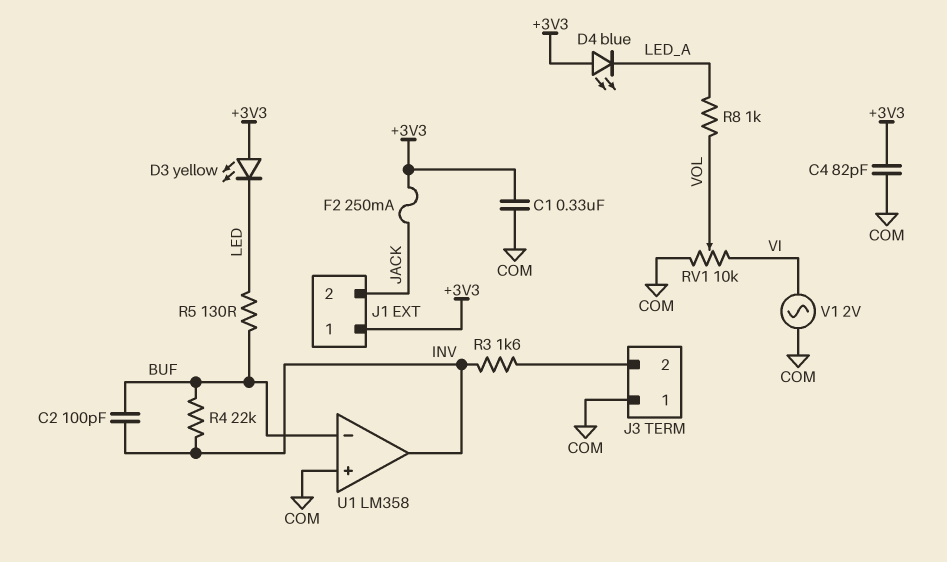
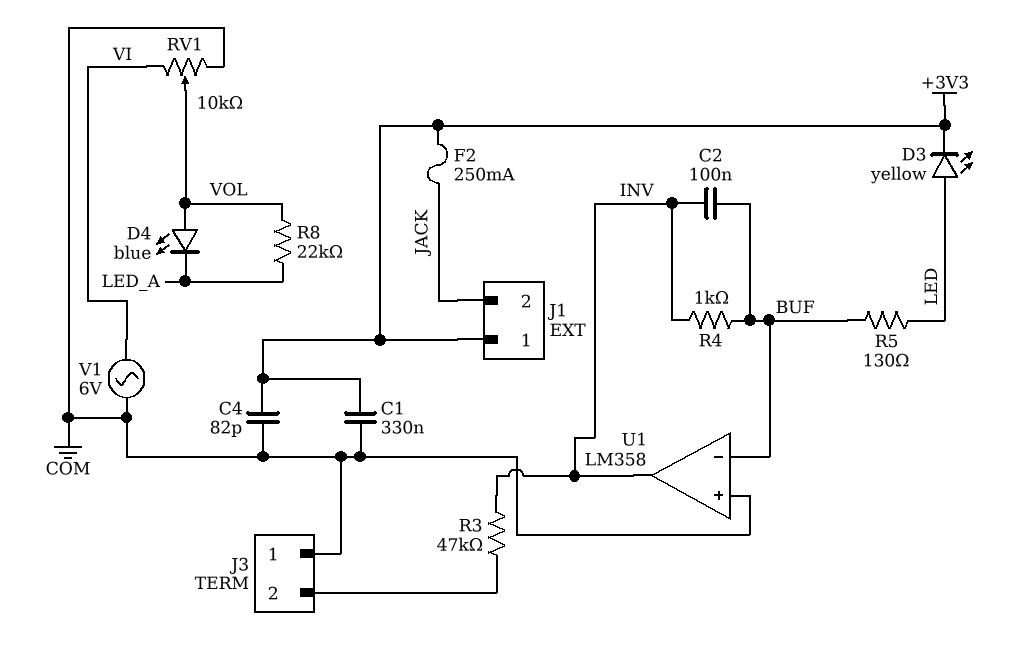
C2: 100pF (BUF, INV) -> 100nF (BUF, INV)
D3: LED yellow (A +3V3, K LED) -> LED yellow (A LED, K +3V3)
D4: LED blue (A +3V3, K LED_A) -> LED blue (A VOL, K LED_A)
R3: 1.6k (INV, J3/2) -> 47k (INV, J3/2)
R4: 22k (BUF, INV) -> 1k (BUF, INV)
R8: 1k (LED_A, VOL) -> 22k (LED_A, VOL)
V1: AC 2V (COM, VI) -> AC 6V (COM, VI)

